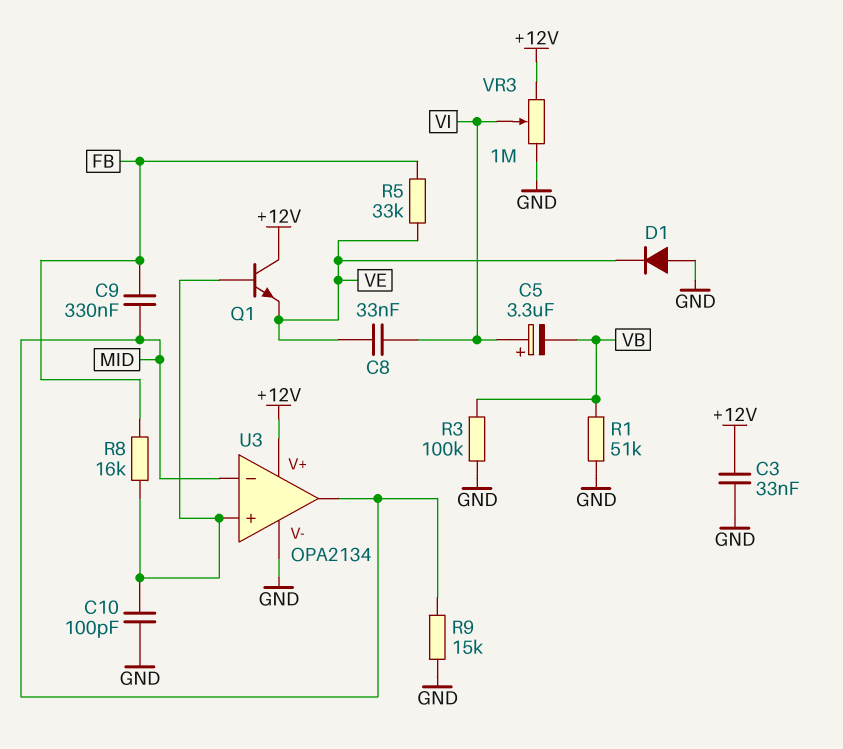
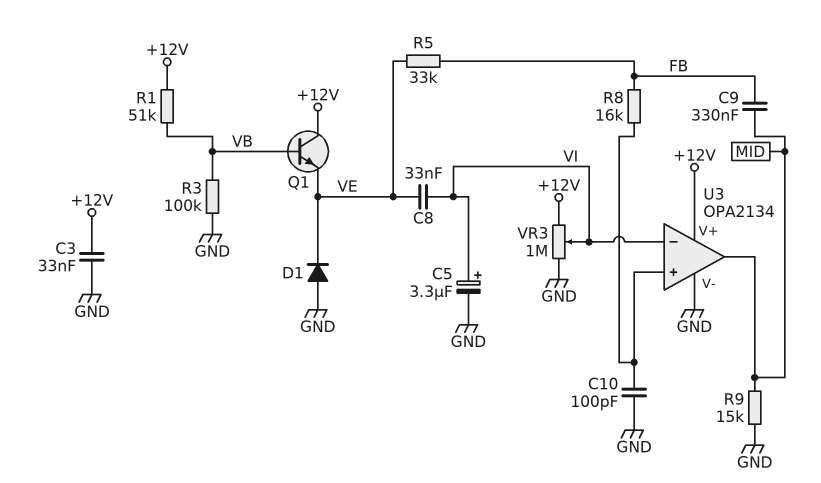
C5: 3.3uF (plus VI, minus VB) -> 3.3uF (plus VI, minus GND)
Q1: NPN (B U3/in+, C +12V, E VE) -> NPN (B VB, C +12V, E VE)
R1: 51k (GND, VB) -> 51k (+12V, VB)
U3 pin in-: MID -> VI

